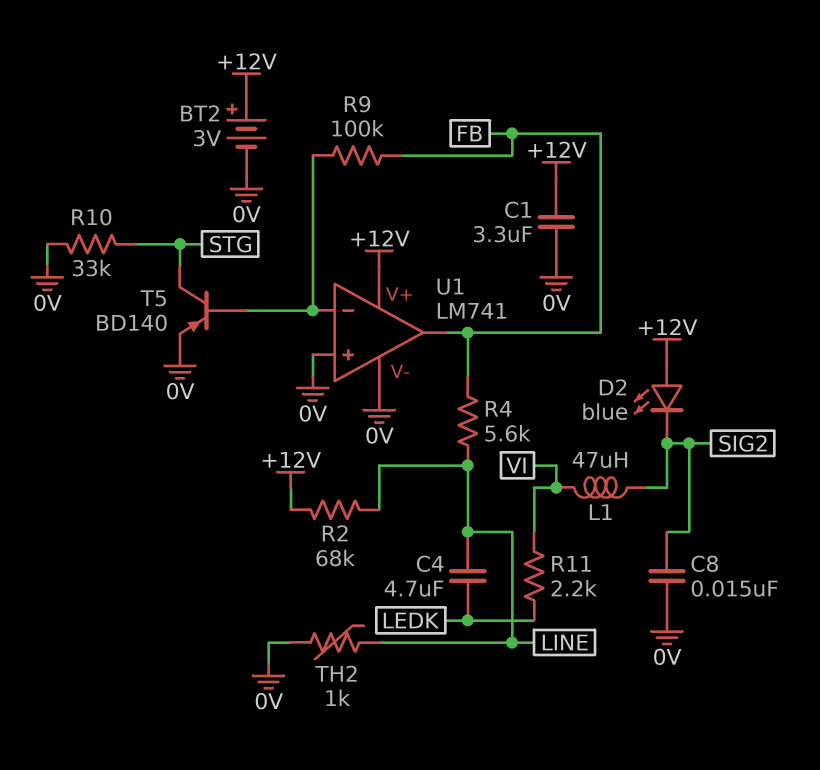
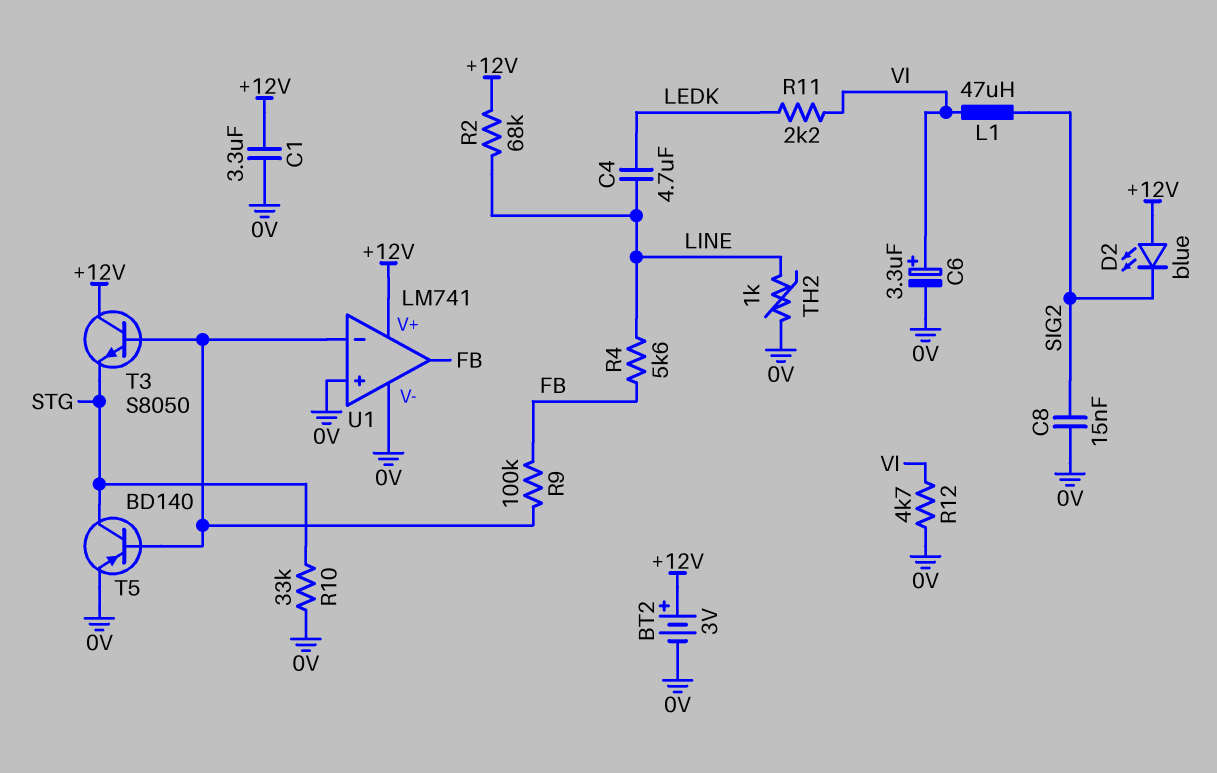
C6: none -> 3.3uF (plus VI, minus 0V)
R12: none -> 4.7k (0V, VI)
T3: none -> NPN S8050 (B U1/in-, C +12V, E STG)

